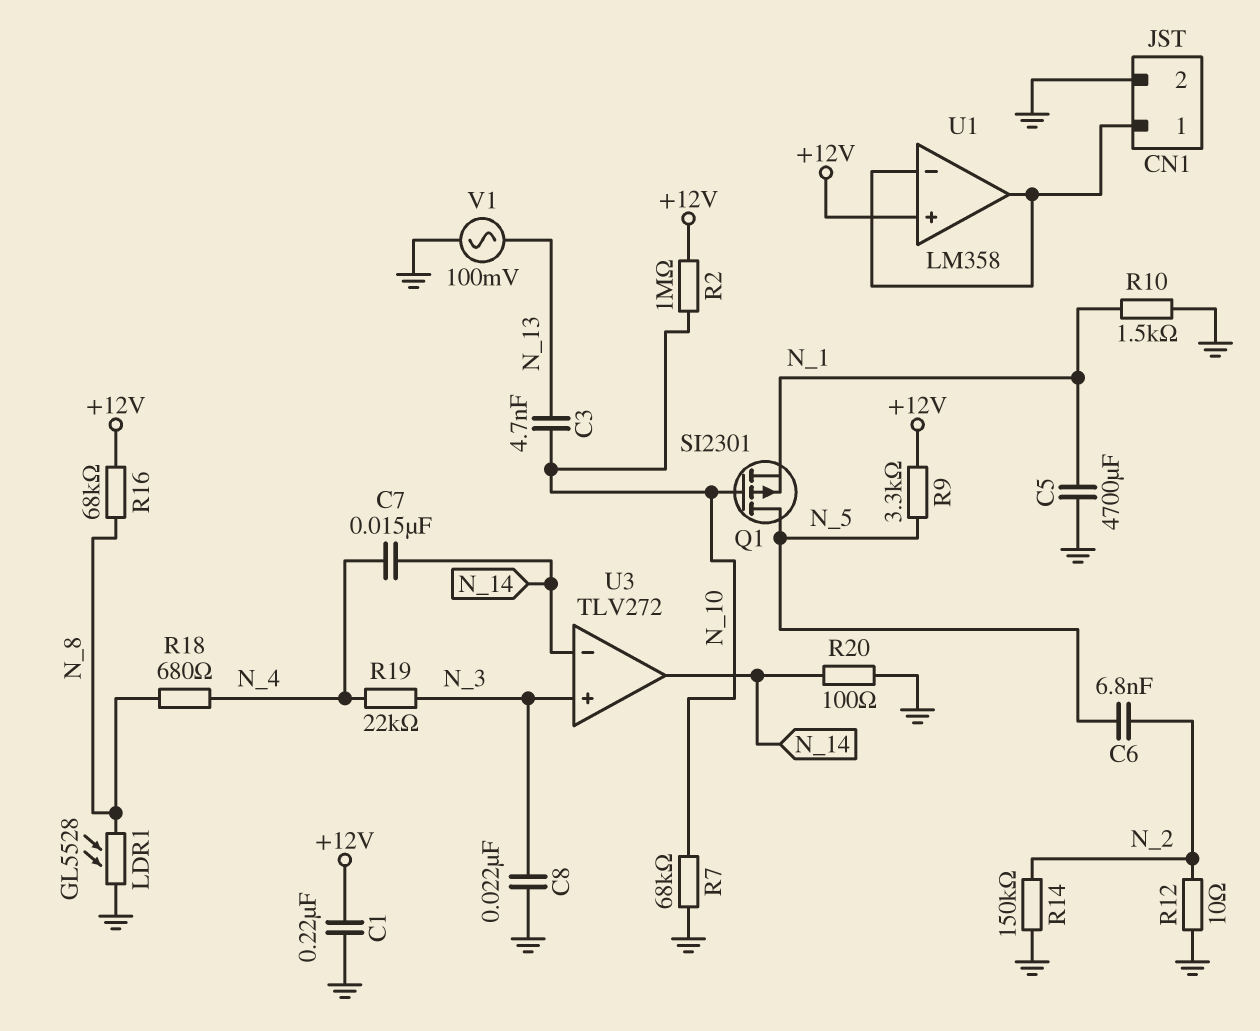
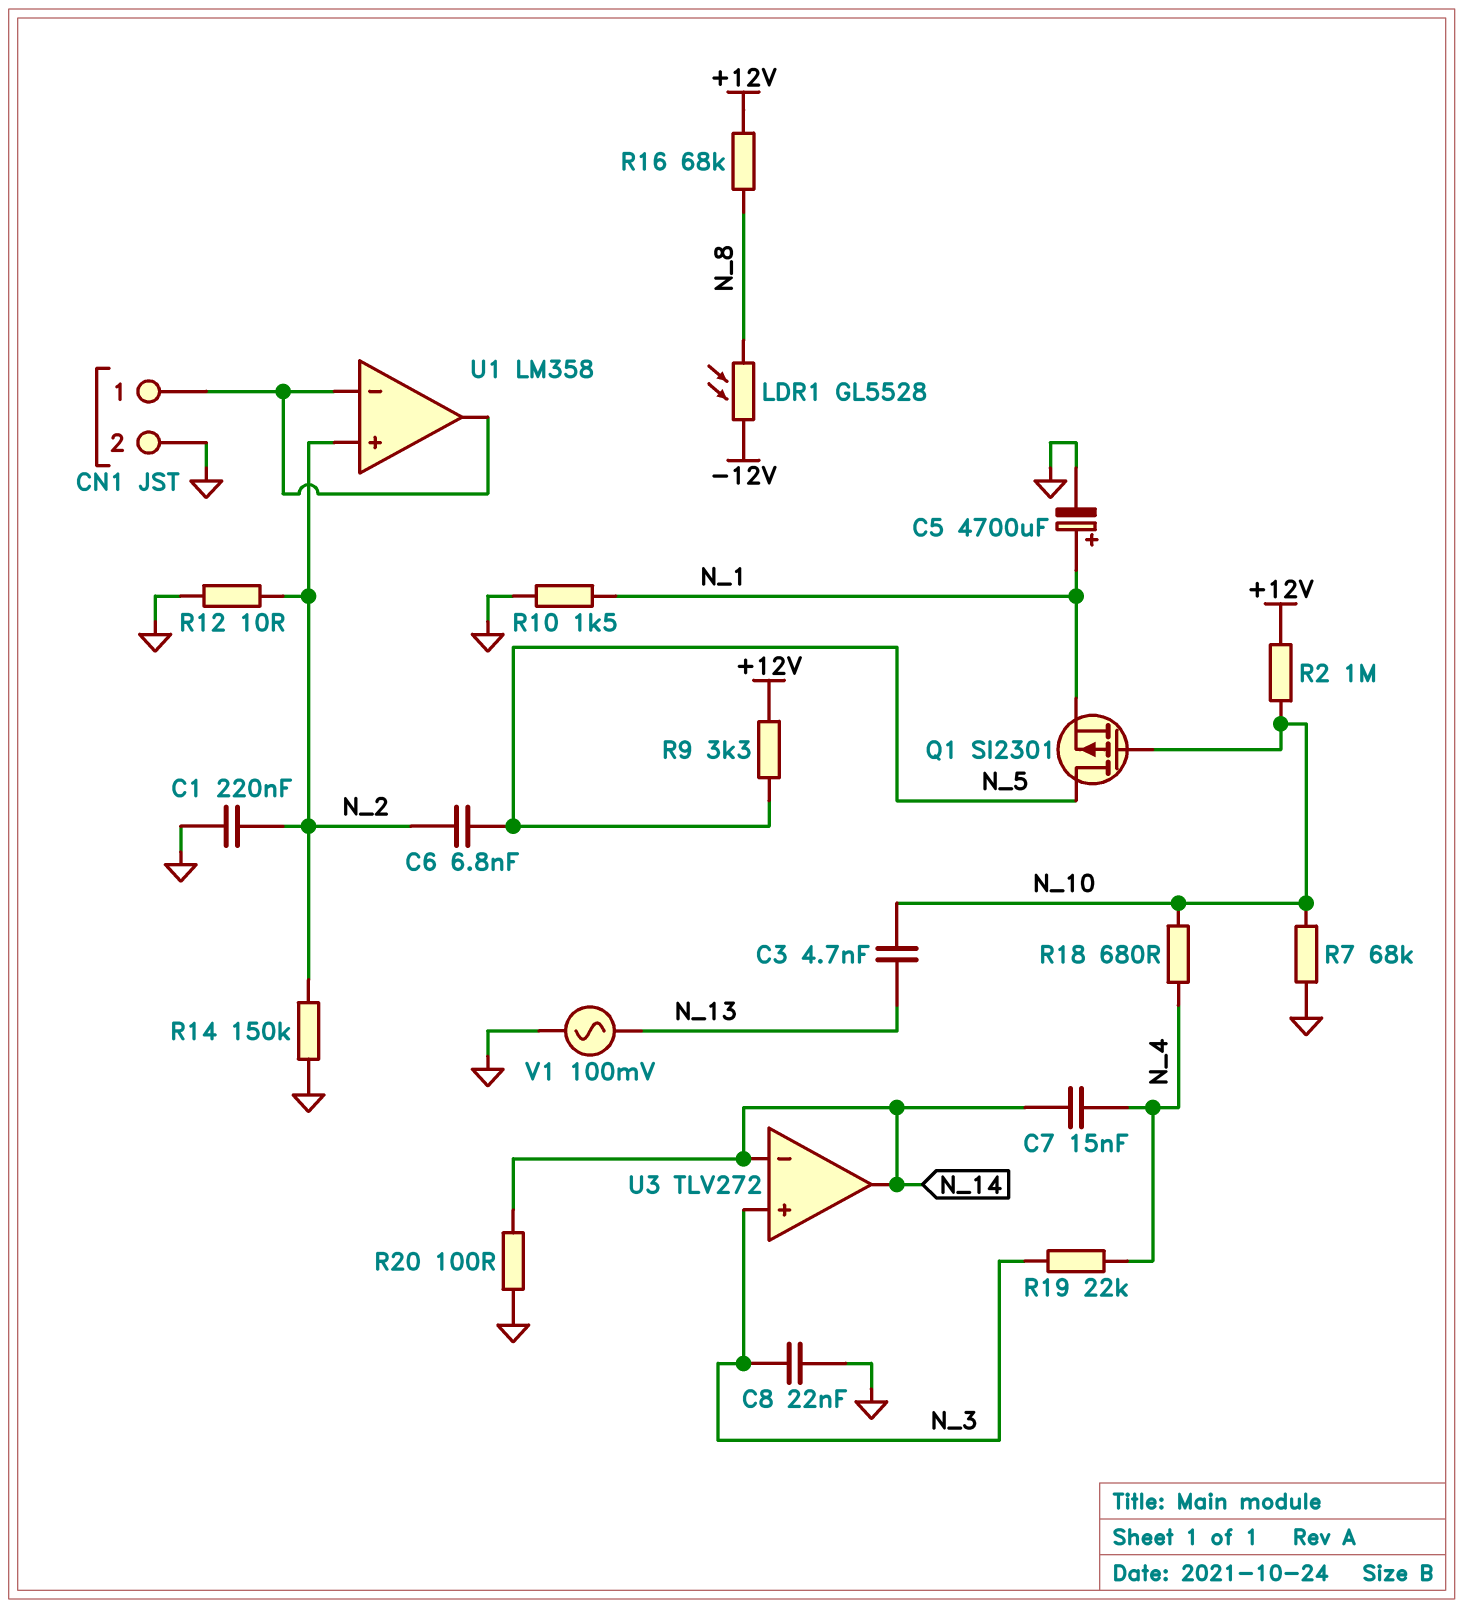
C1: 220nF (+12V, GND) -> 220nF (GND, N_2)
C5: 4700uF (GND, N_1) -> 4700uF (plus N_1, minus GND)
LDR1: GL5528 (GND, N_8) -> GL5528 (-12V, N_8)
R18: 680 (N_4, N_8) -> 680 (N_4, N_10)
U1 pin in+: +12V -> N_2

